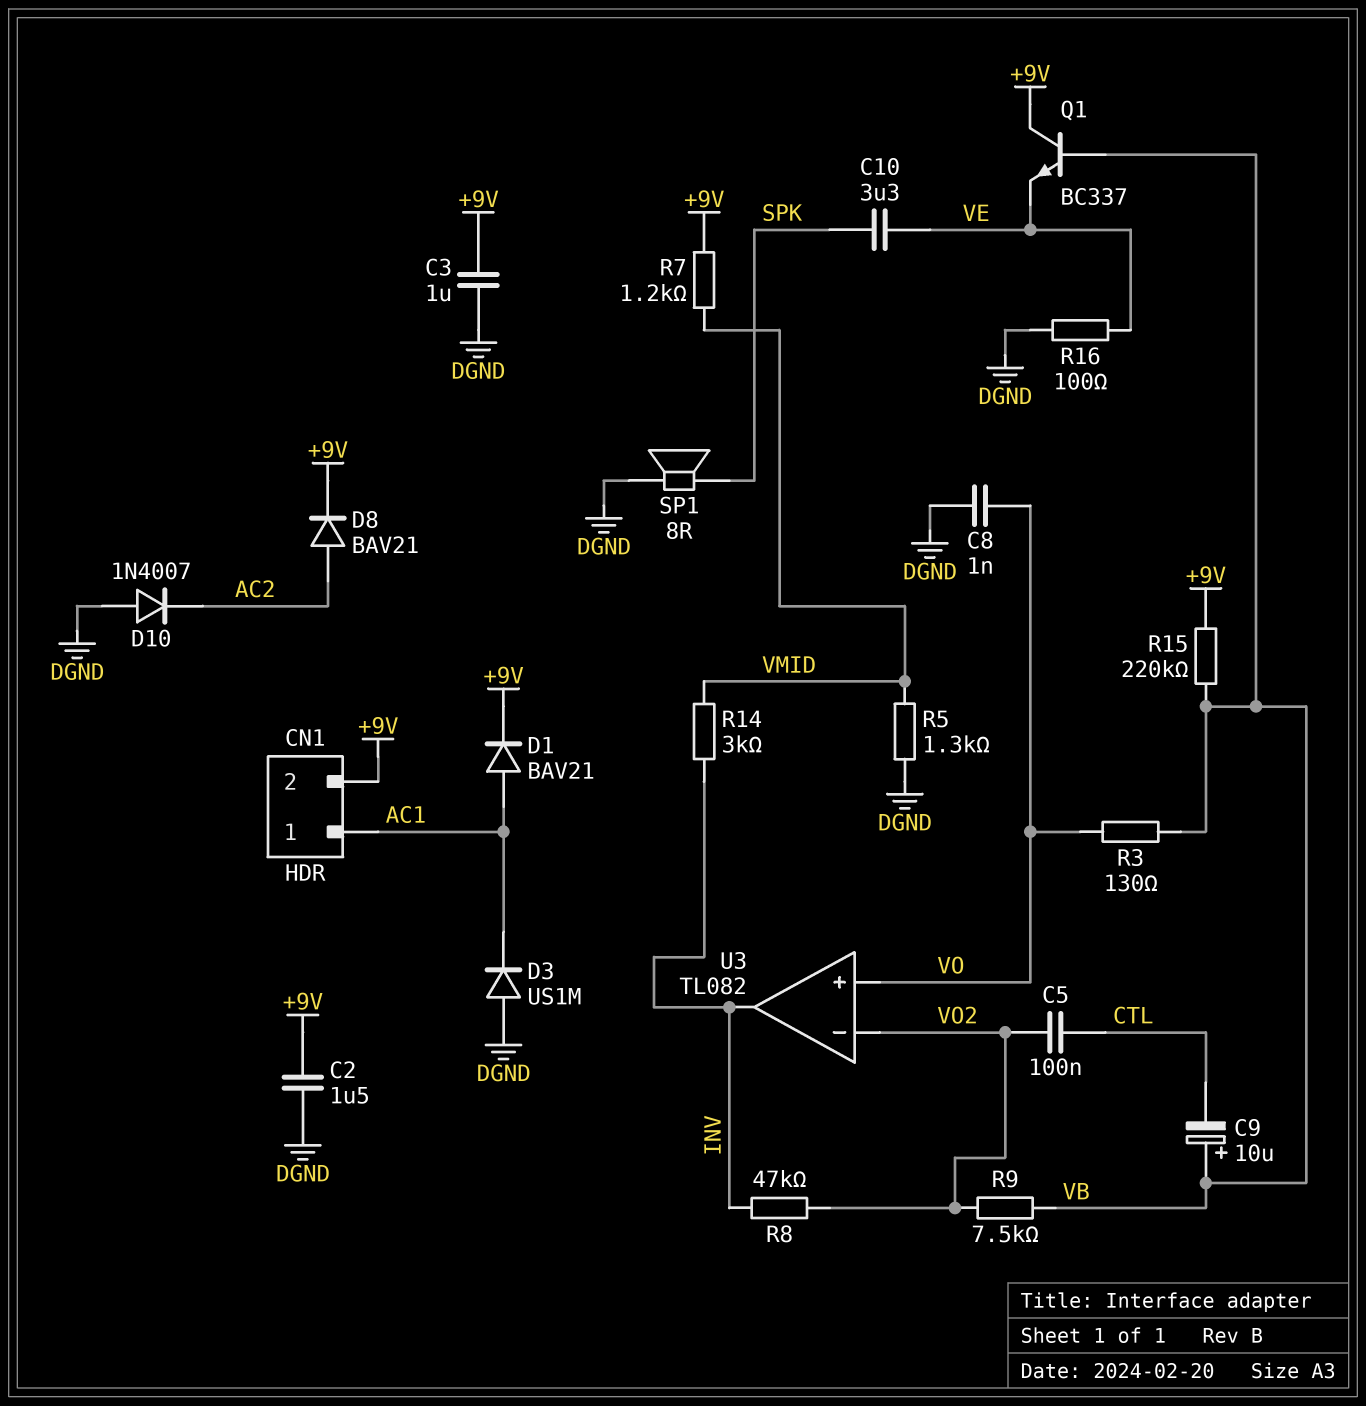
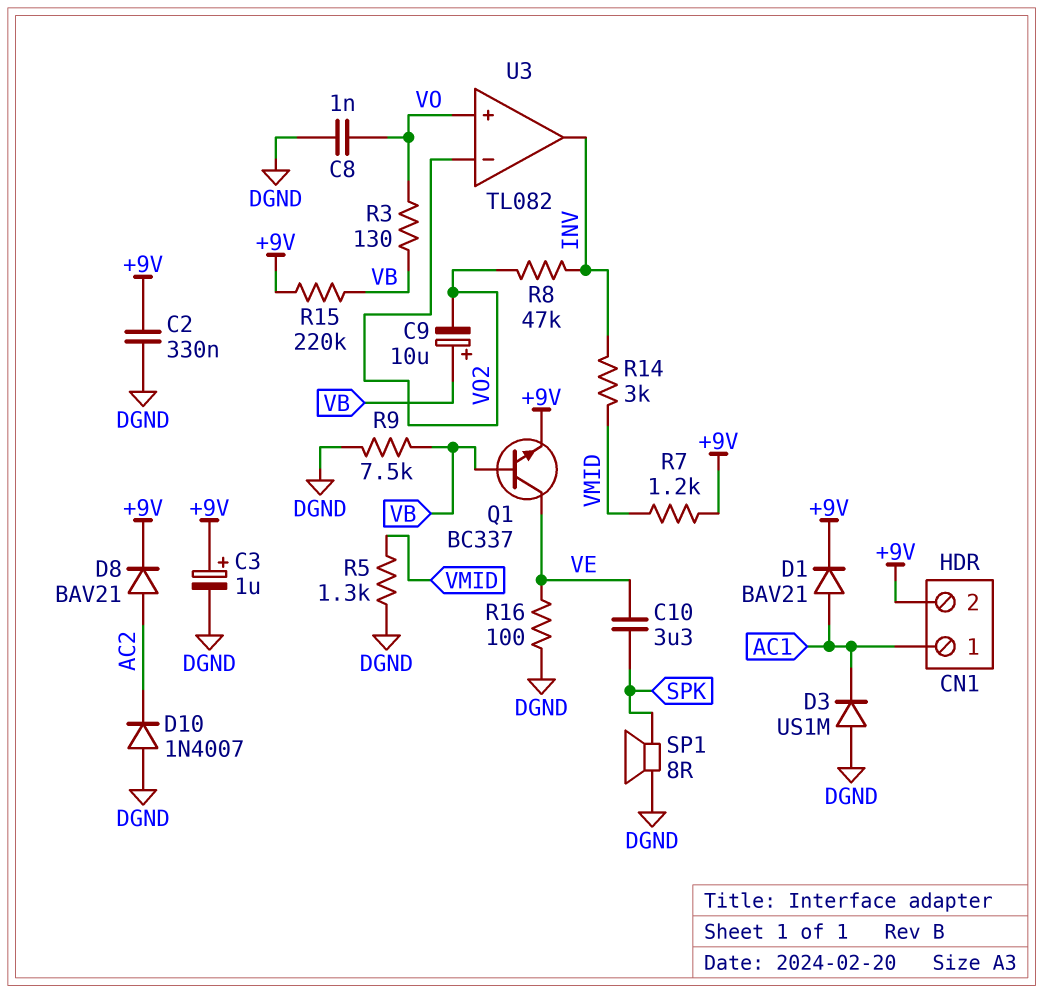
C2: 1.5uF (+9V, DGND) -> 330nF (+9V, DGND)
C3: 1uF (+9V, DGND) -> 1uF (plus +9V, minus DGND)
C5: 100nF (CTL, VO2) -> none
C9: 10uF (plus VB, minus CTL) -> 10uF (plus VB, minus VO2)
Q1: NPN BC337 (B VB, C +9V, E VE) -> NPN BC337 (B VB, C VE, E +9V)
R9: 7.5k (VB, VO2) -> 7.5k (DGND, VB)

